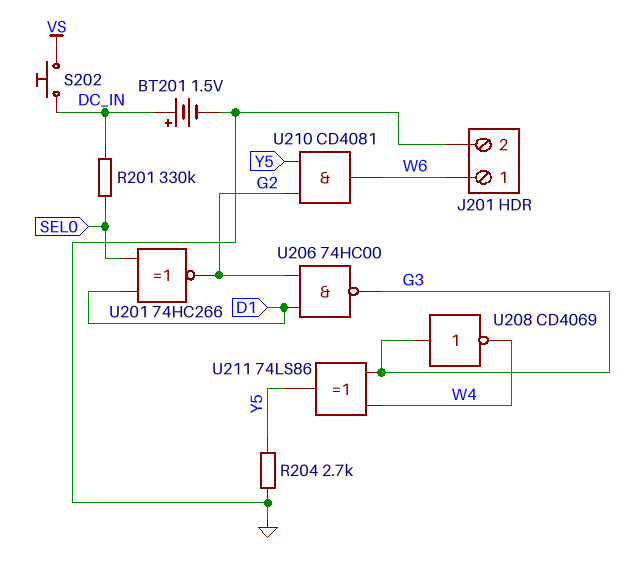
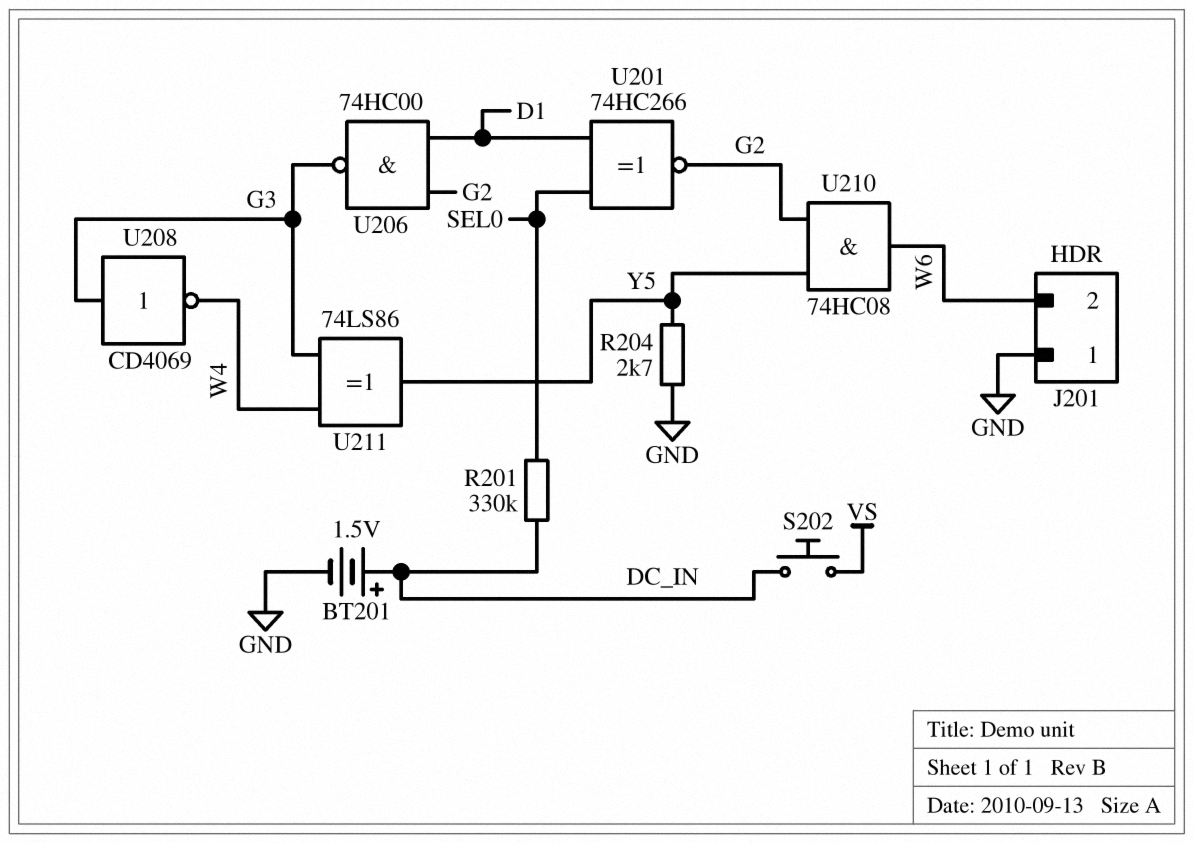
J201 pin 1: W6 -> GND
J201 pin 2: GND -> W6
U210: AND CD4081 (in G2, in Y5, out W6) -> AND 74HC08 (in G2, in Y5, out W6)

